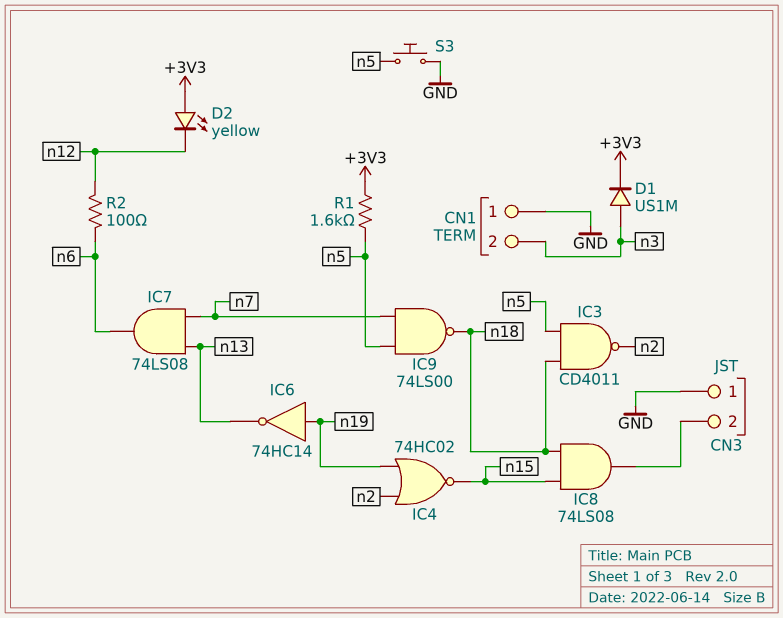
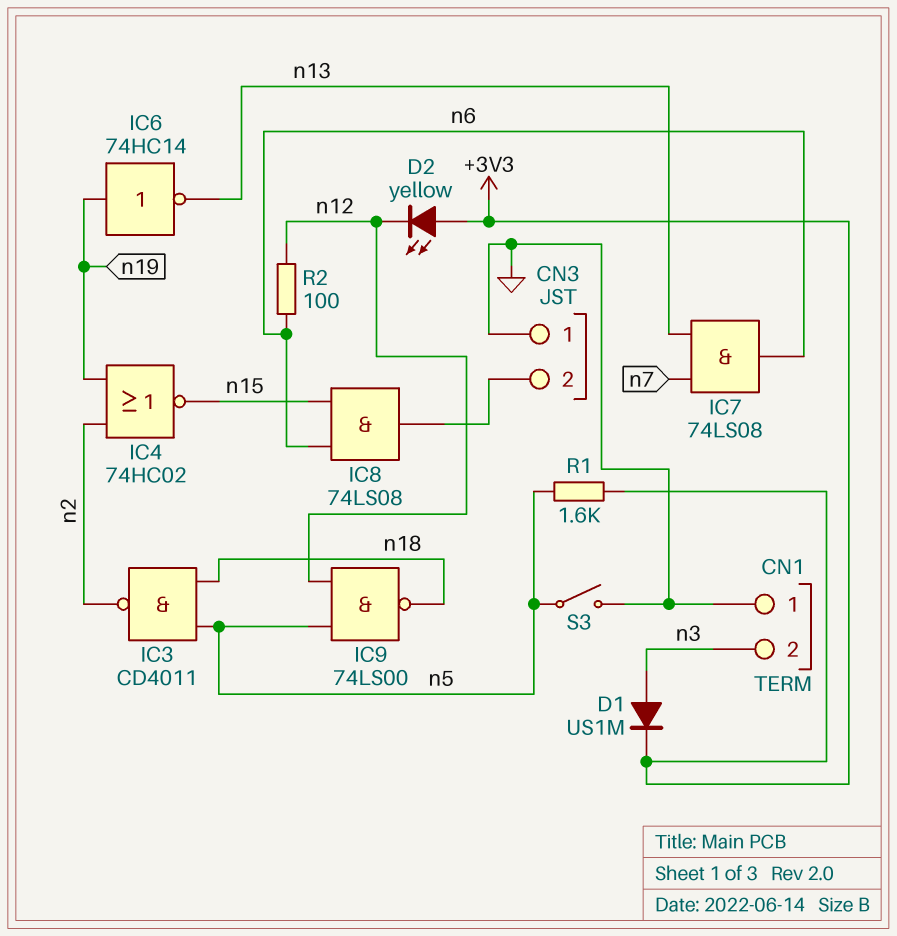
IC8: AND 74LS08 (in n15, in n18, out CN3/2) -> AND 74LS08 (in n6, in n15, out CN3/2)
IC9: NAND 74LS00 (in n5, in n7, out n18) -> NAND 74LS00 (in n5, in n12, out n18)
S3: button (GND, n5) -> switch (GND, n5)

